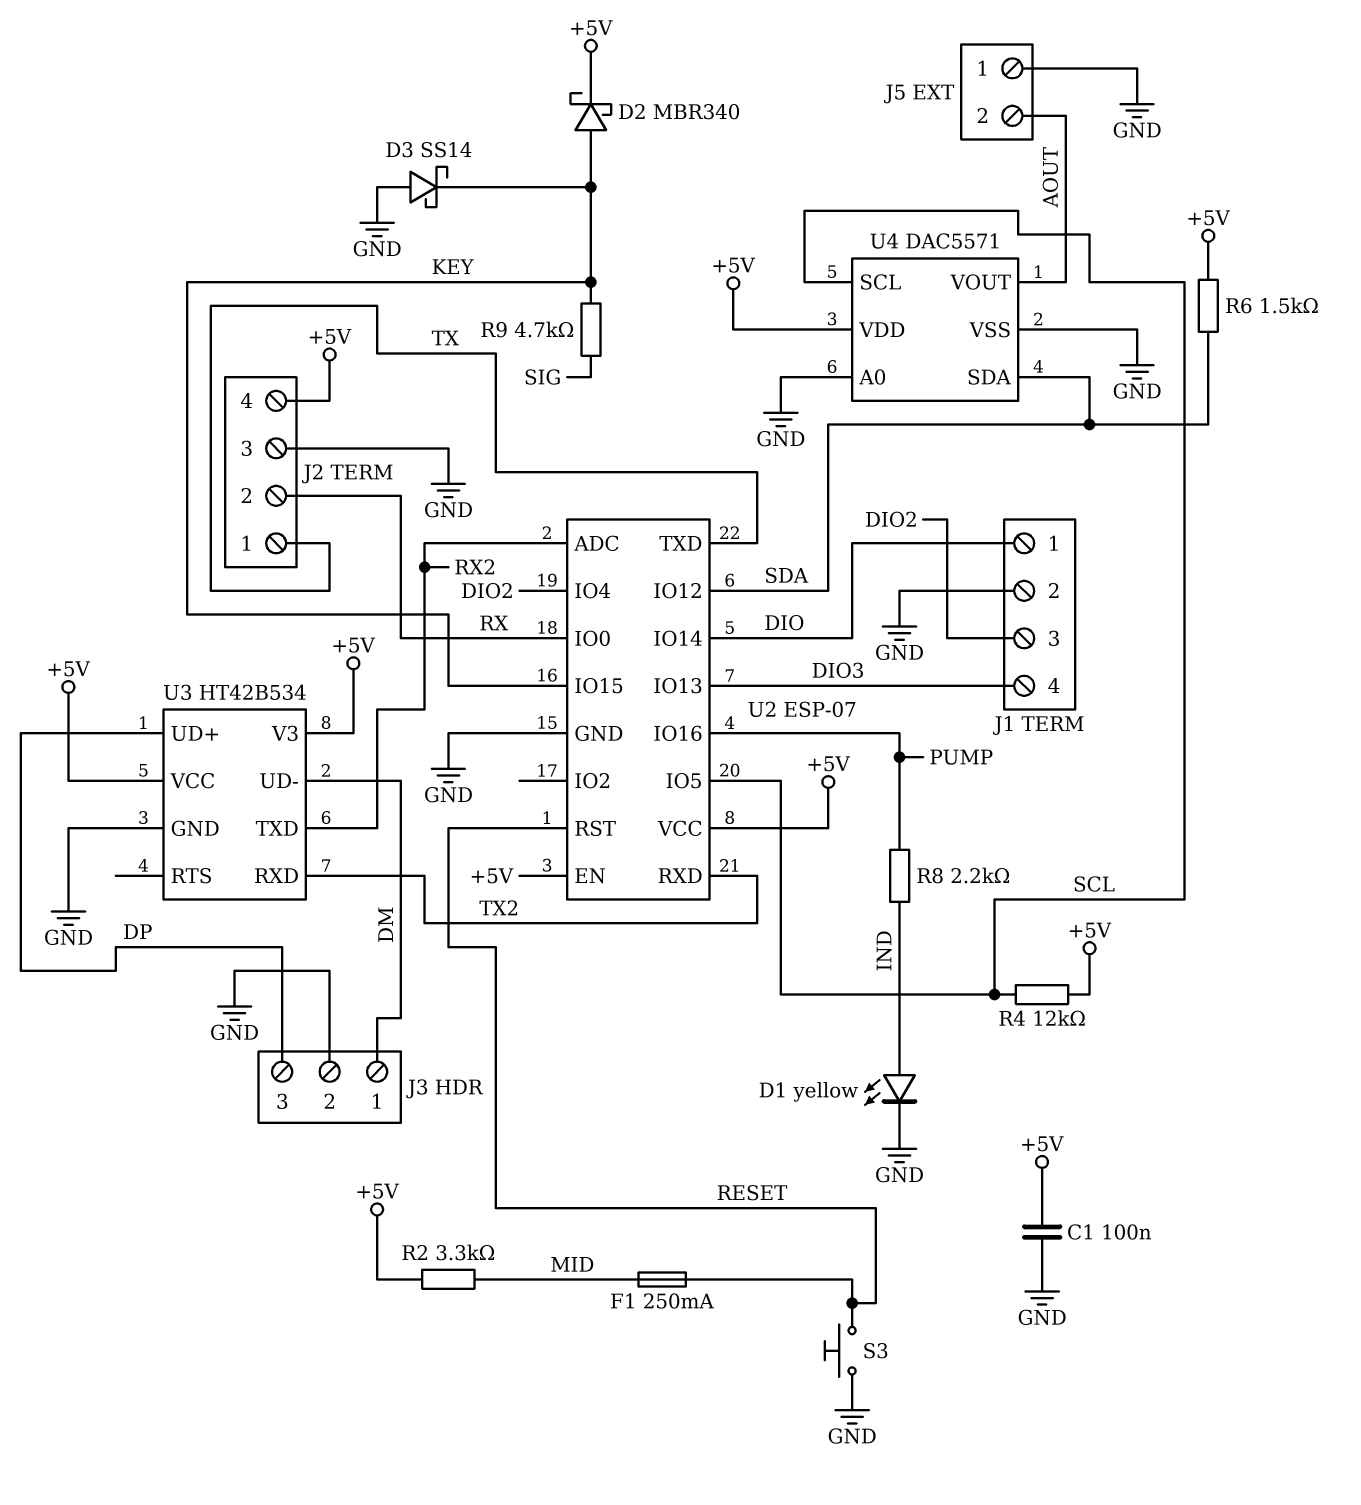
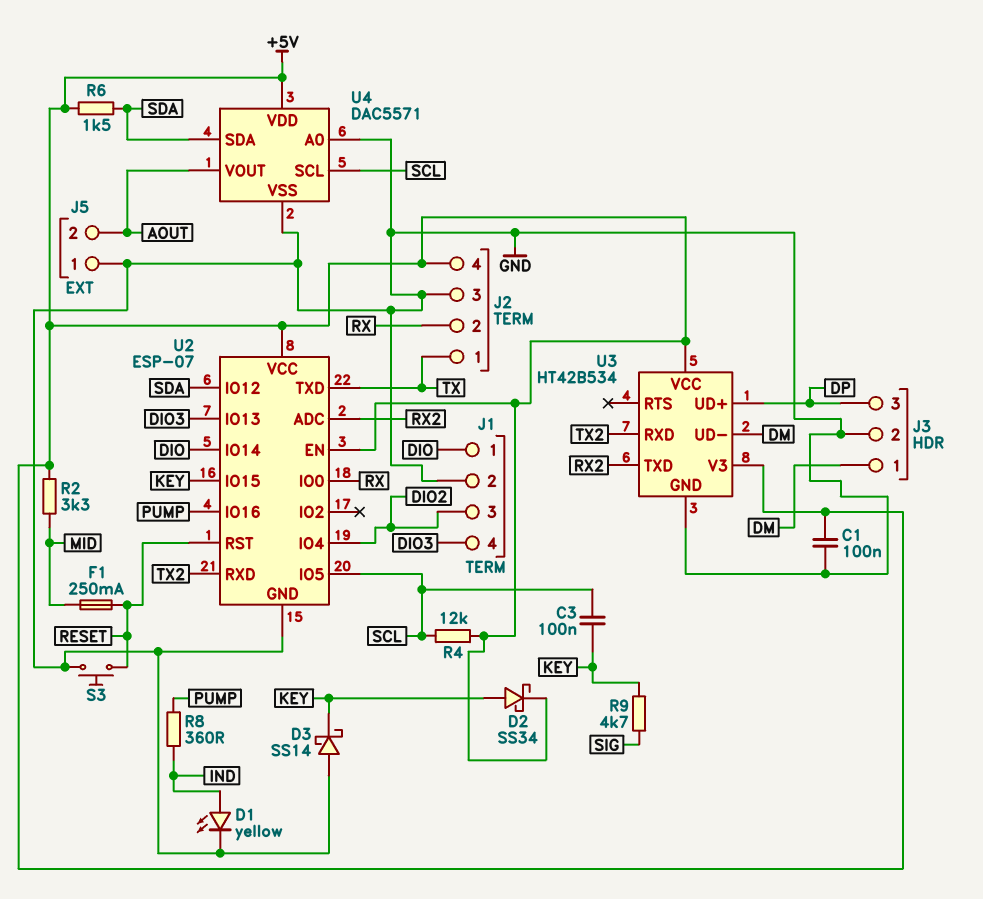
C3: none -> 100nF (KEY, SCL)
D2: schottky MBR340 (A KEY, K +5V) -> schottky SS34 (A KEY, K +5V)
R8: 2.2k (IND, PUMP) -> 360 (IND, PUMP)

